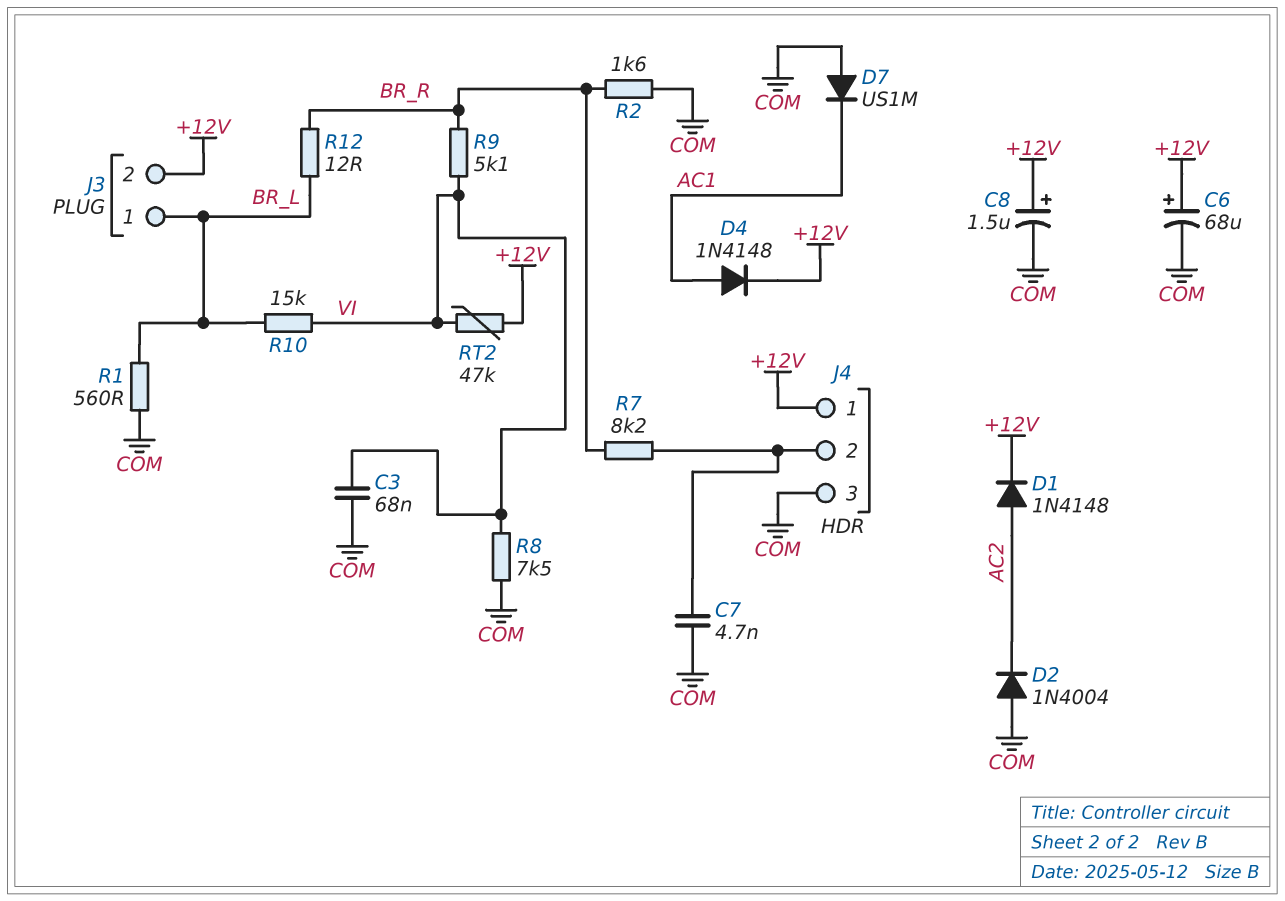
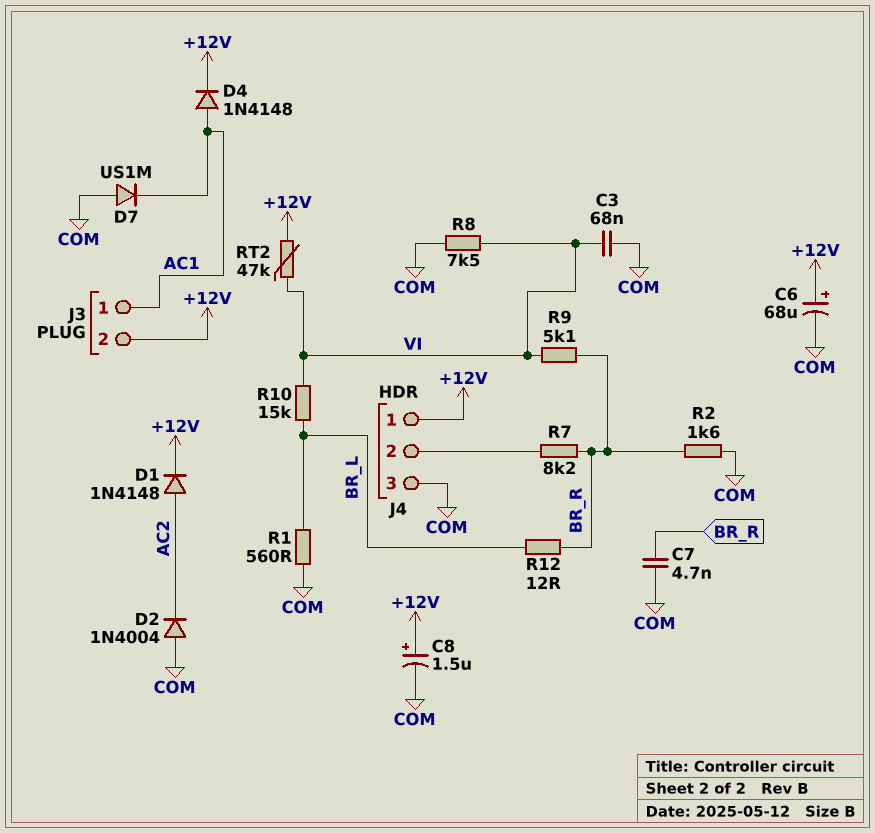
C7: 4.7nF (COM, J4/2) -> 4.7nF (BR_R, COM)
J3 pin 1: BR_L -> AC1

